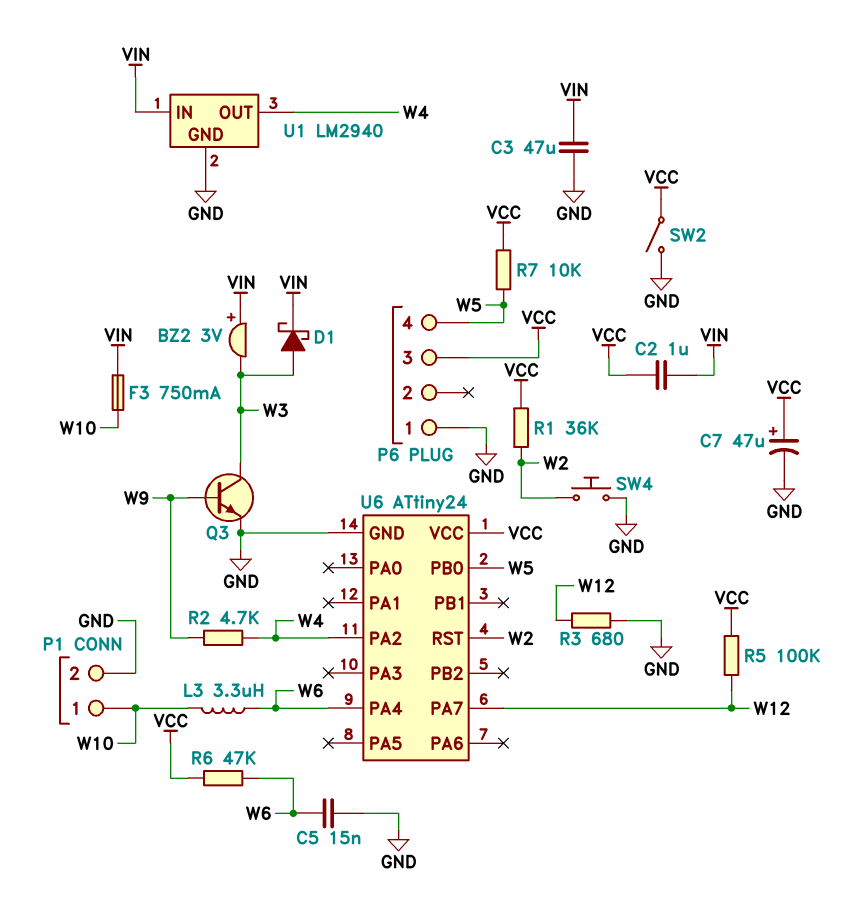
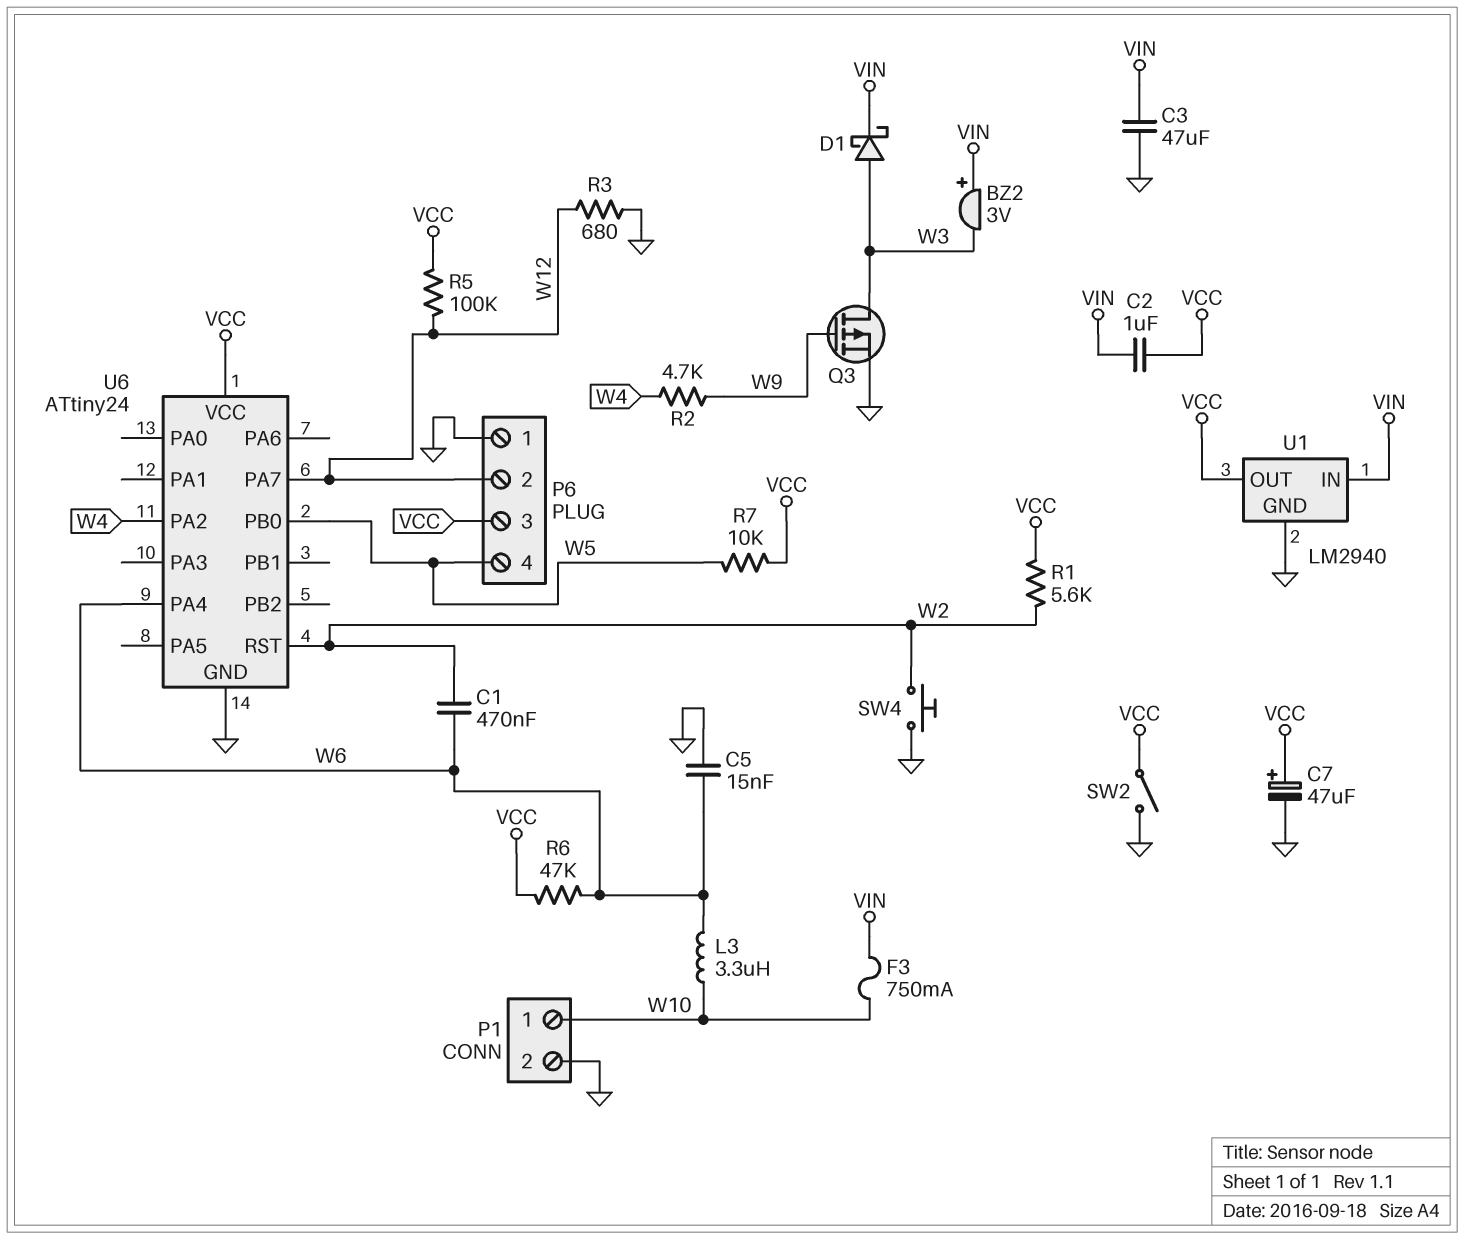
C1: none -> 470nF (W2, W6)
P6 pin 2: none -> W12
Q3: NPN (B W9, C W3, E GND) -> PMOS (G W9, D W3, S GND)
R1: 36k (VCC, W2) -> 5.6k (VCC, W2)
U1 pin OUT: W4 -> VCC

